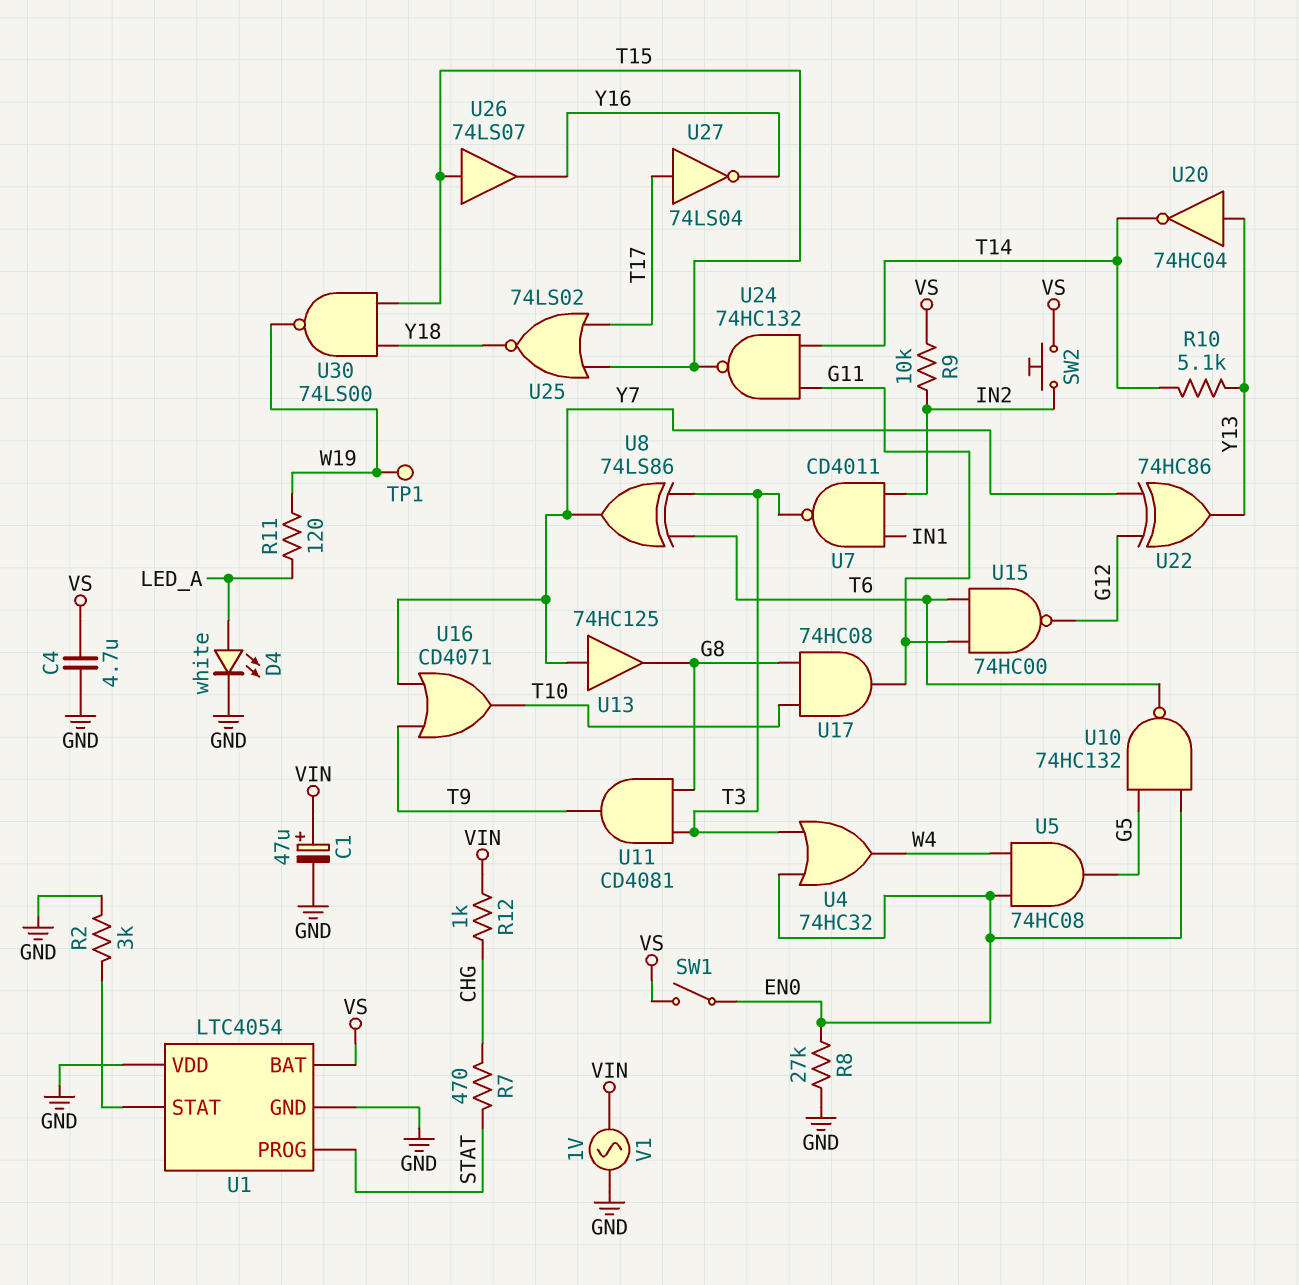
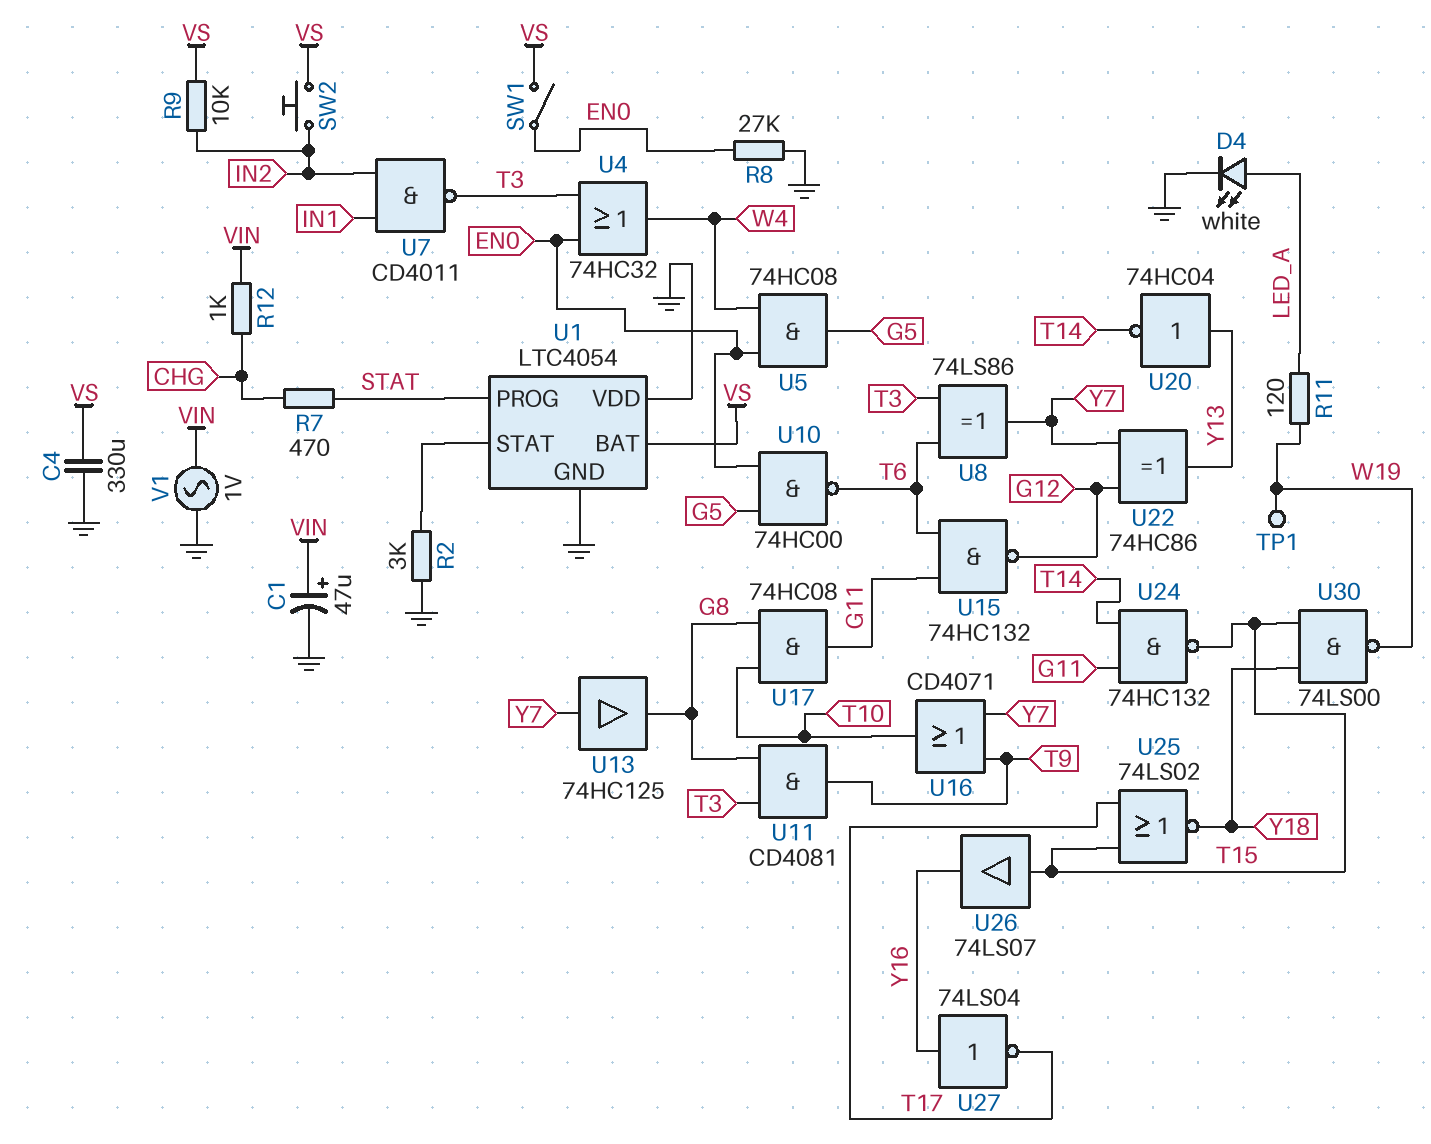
C4: 4.7uF (GND, VS) -> 330uF (GND, VS)
R10: 5.1k (T14, Y13) -> none
U10: NAND 74HC132 (in EN0, in G5, out T6) -> NAND 74HC00 (in EN0, in G5, out T6)
U15: NAND 74HC00 (in G11, in T6, out G12) -> NAND 74HC132 (in G11, in T6, out G12)
U27: NOT 74LS04 (in T17, out Y16) -> NOT 74LS04 (in Y16, out T17)

